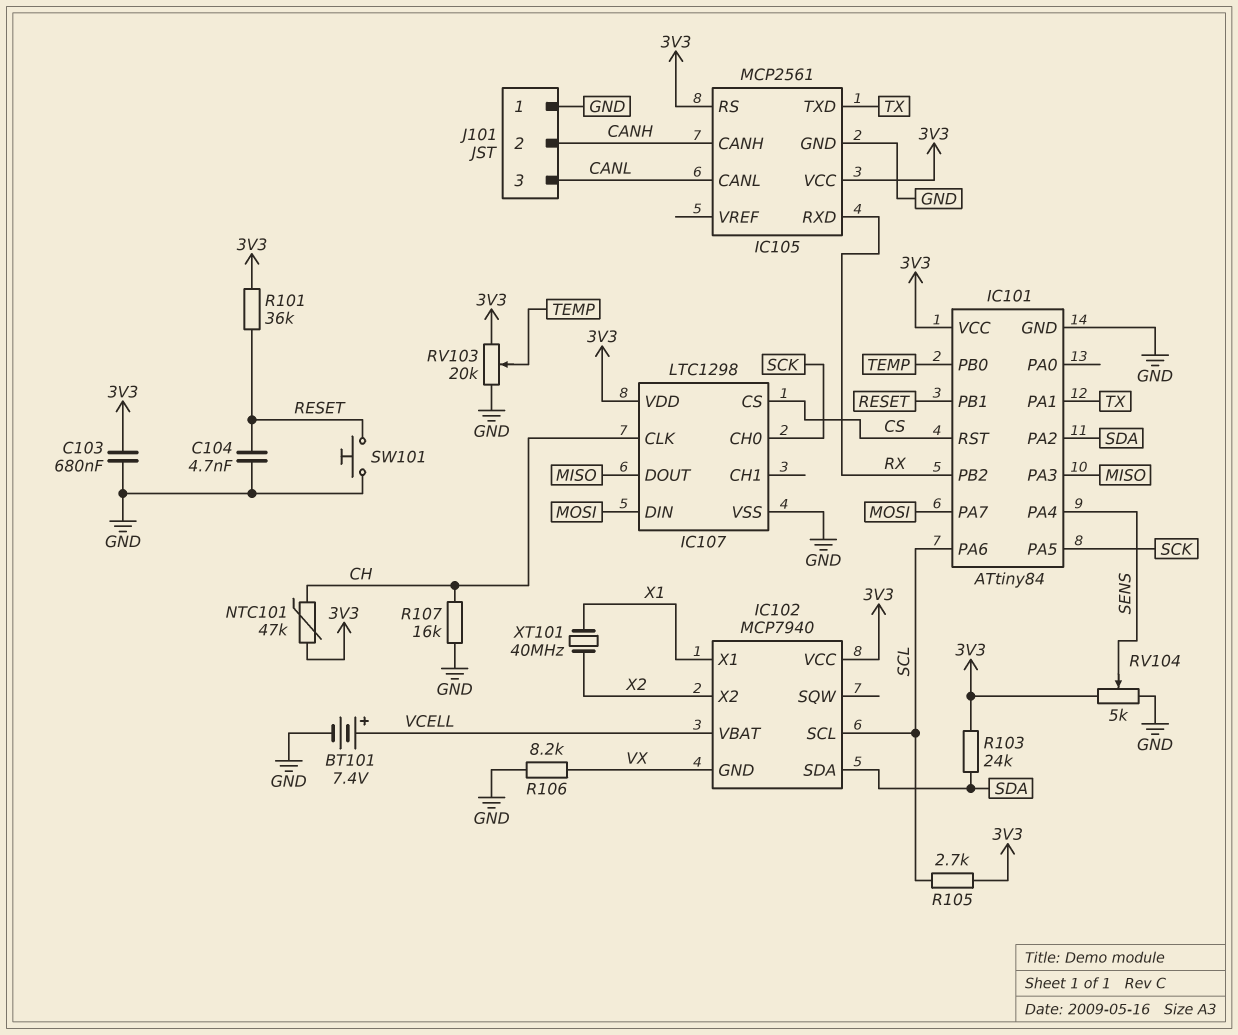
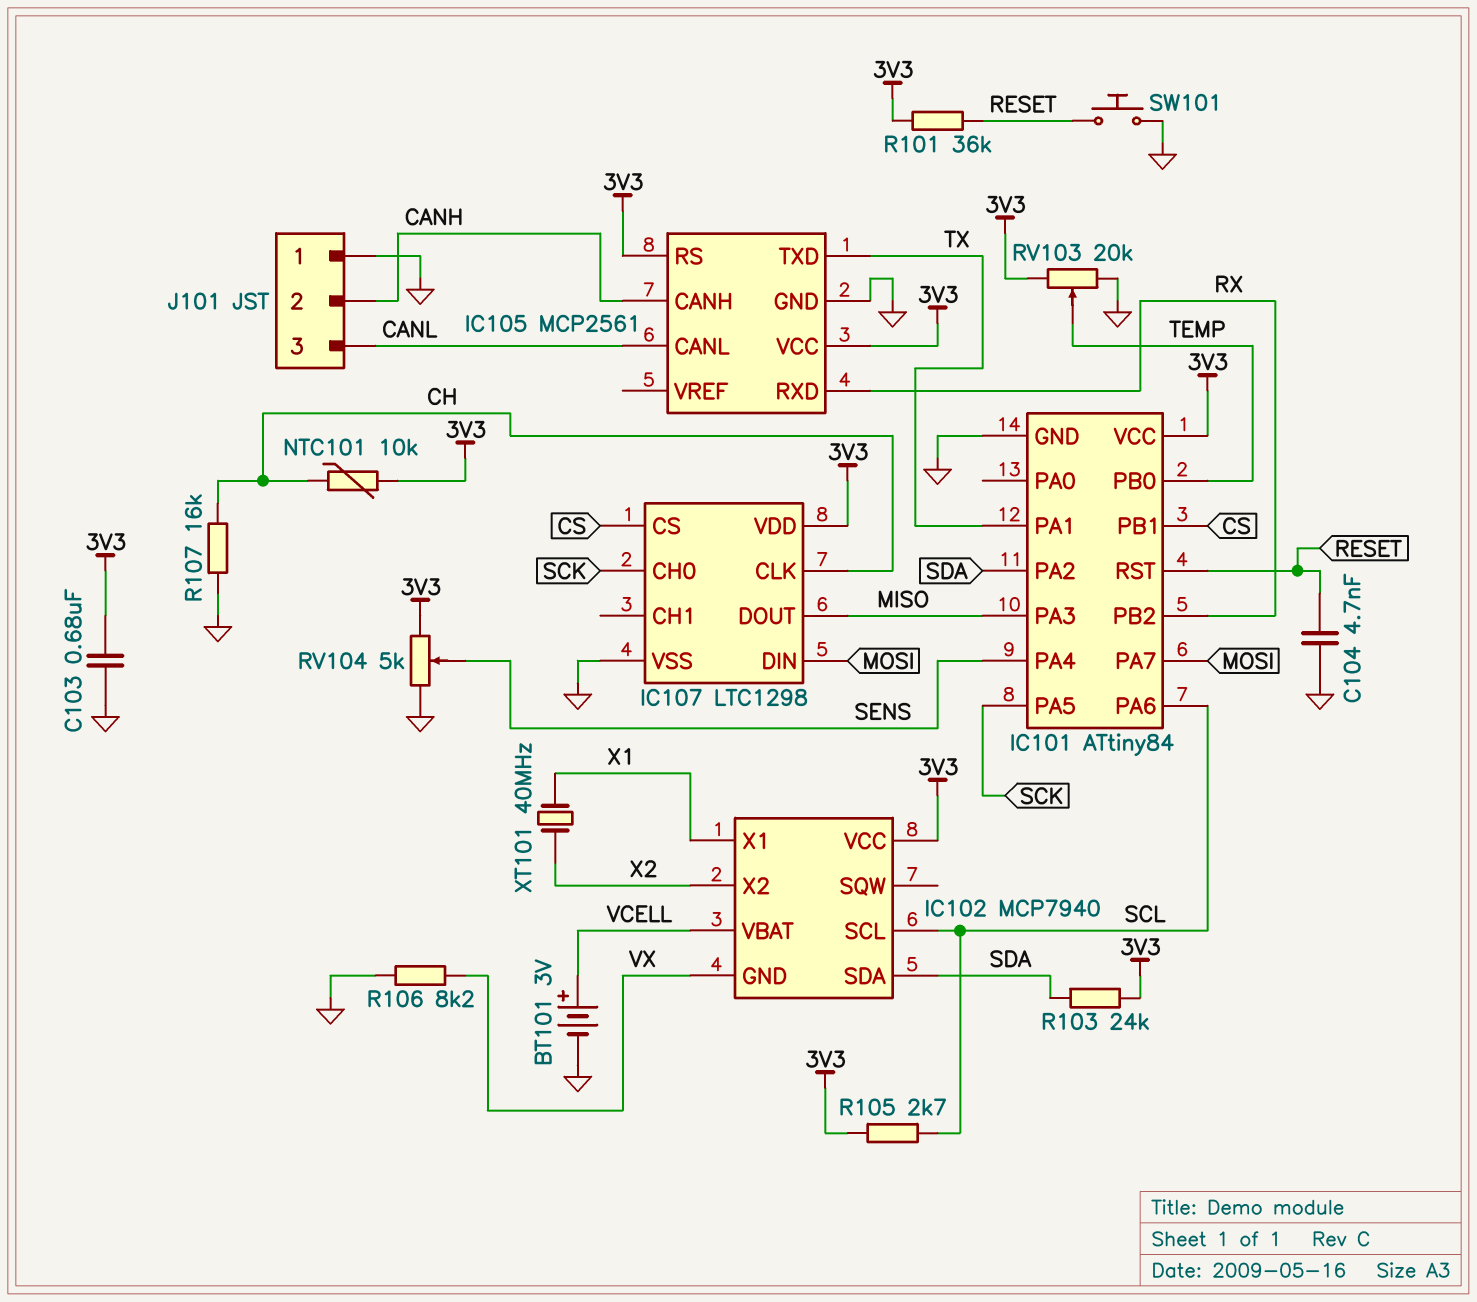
BT101: 7.4V (plus VCELL, minus GND) -> 3V (plus VCELL, minus GND)
IC101 pin PB1: RESET -> CS
IC101 pin RST: CS -> RESET
NTC101: 47k (3V3, CH) -> 10k (3V3, CH)

